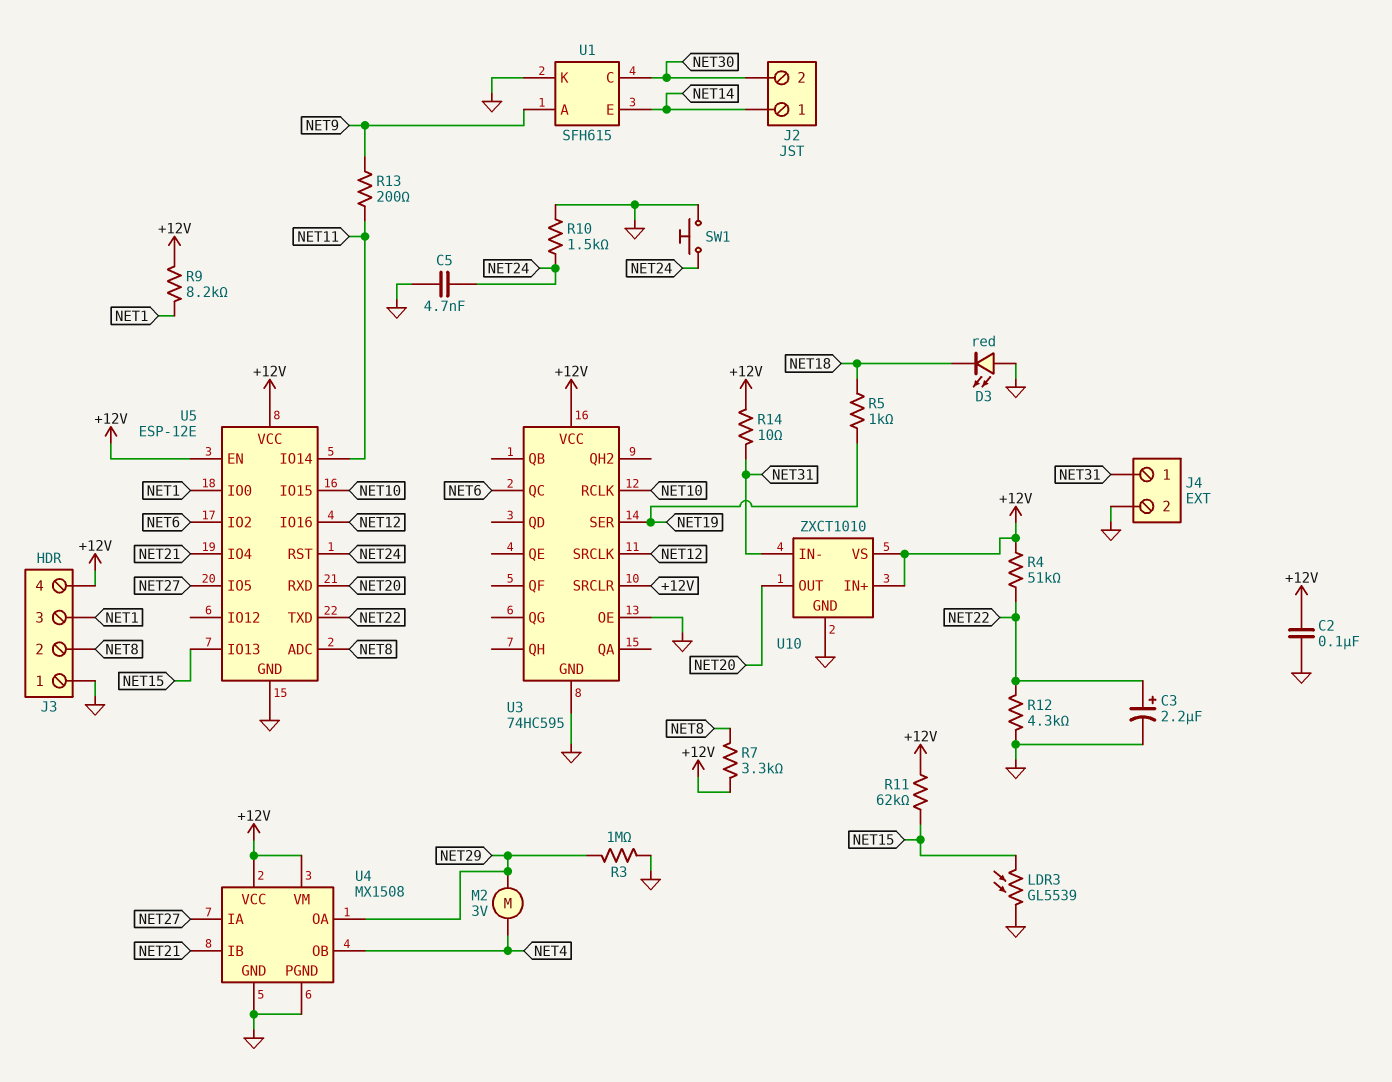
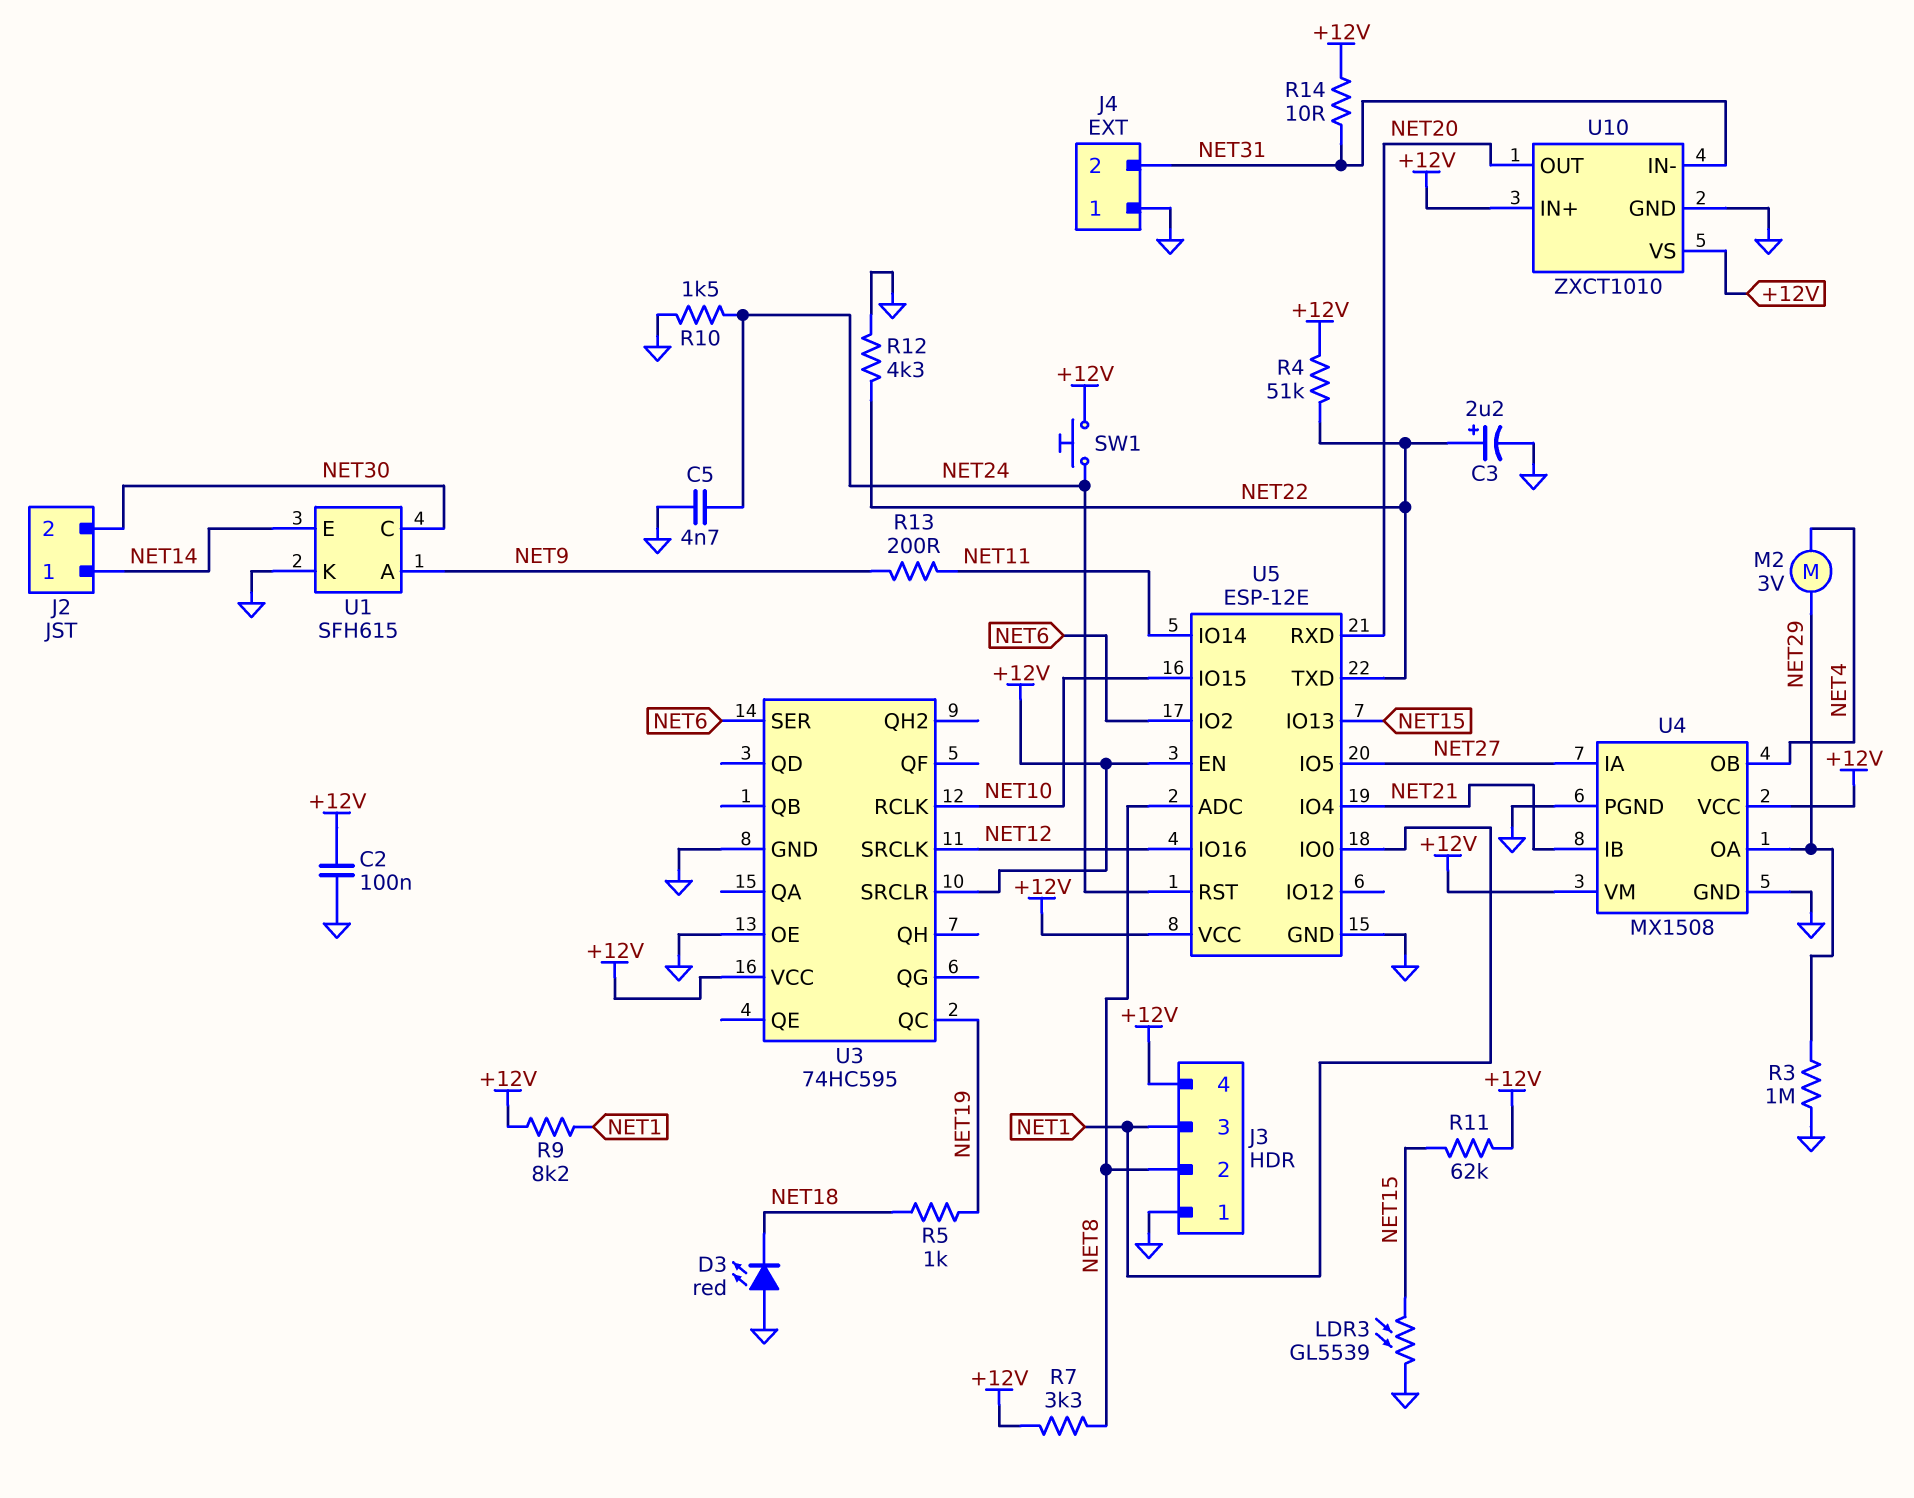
J4 pin 1: NET31 -> GND
J4 pin 2: GND -> NET31
SW1: button (GND, NET24) -> button (+12V, NET24)
U3 pin QC: NET6 -> NET19
U3 pin SER: NET19 -> NET6

